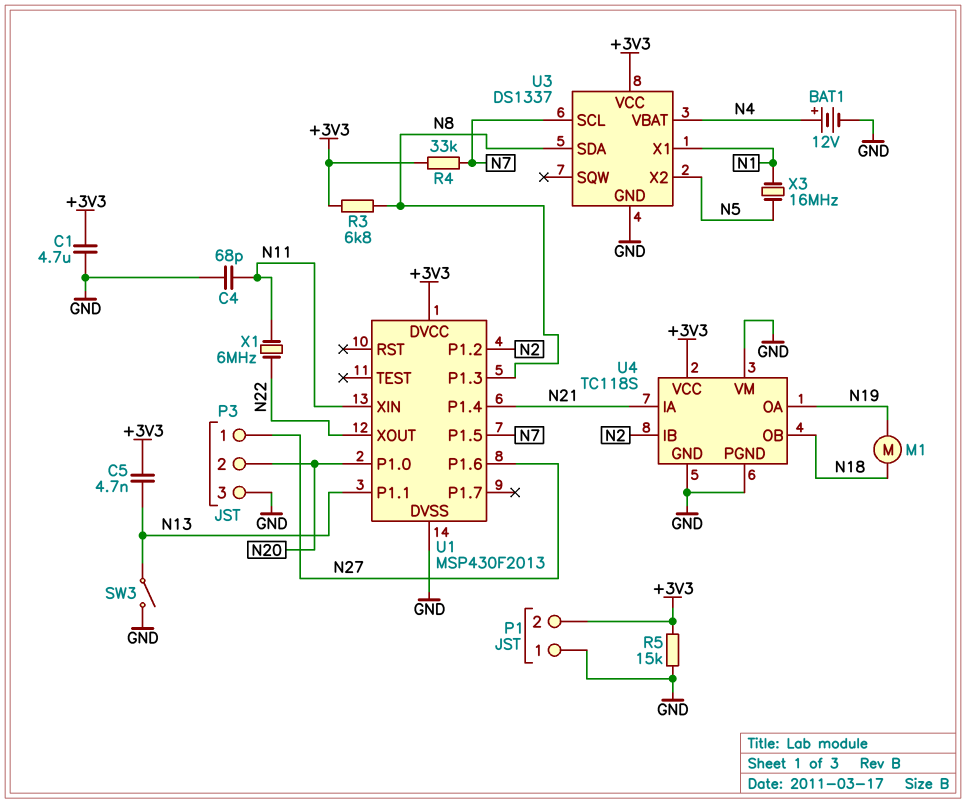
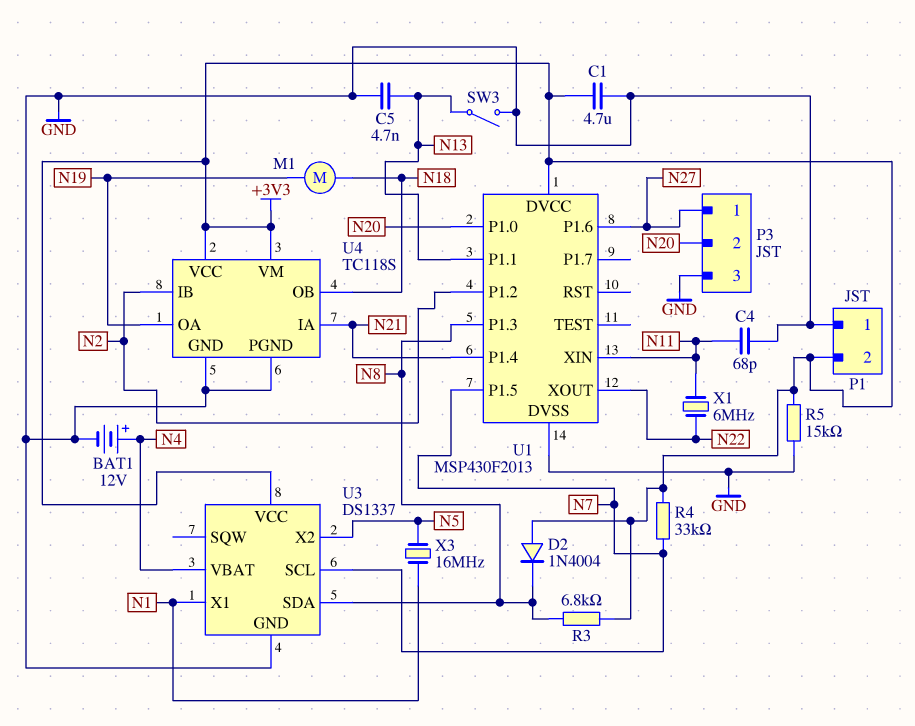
C5: 4.7nF (+3V3, N13) -> 4.7nF (GND, N13)
D2: none -> diode 1N4004 (A +3V3, K N8)
U4 pin VM: GND -> +3V3

